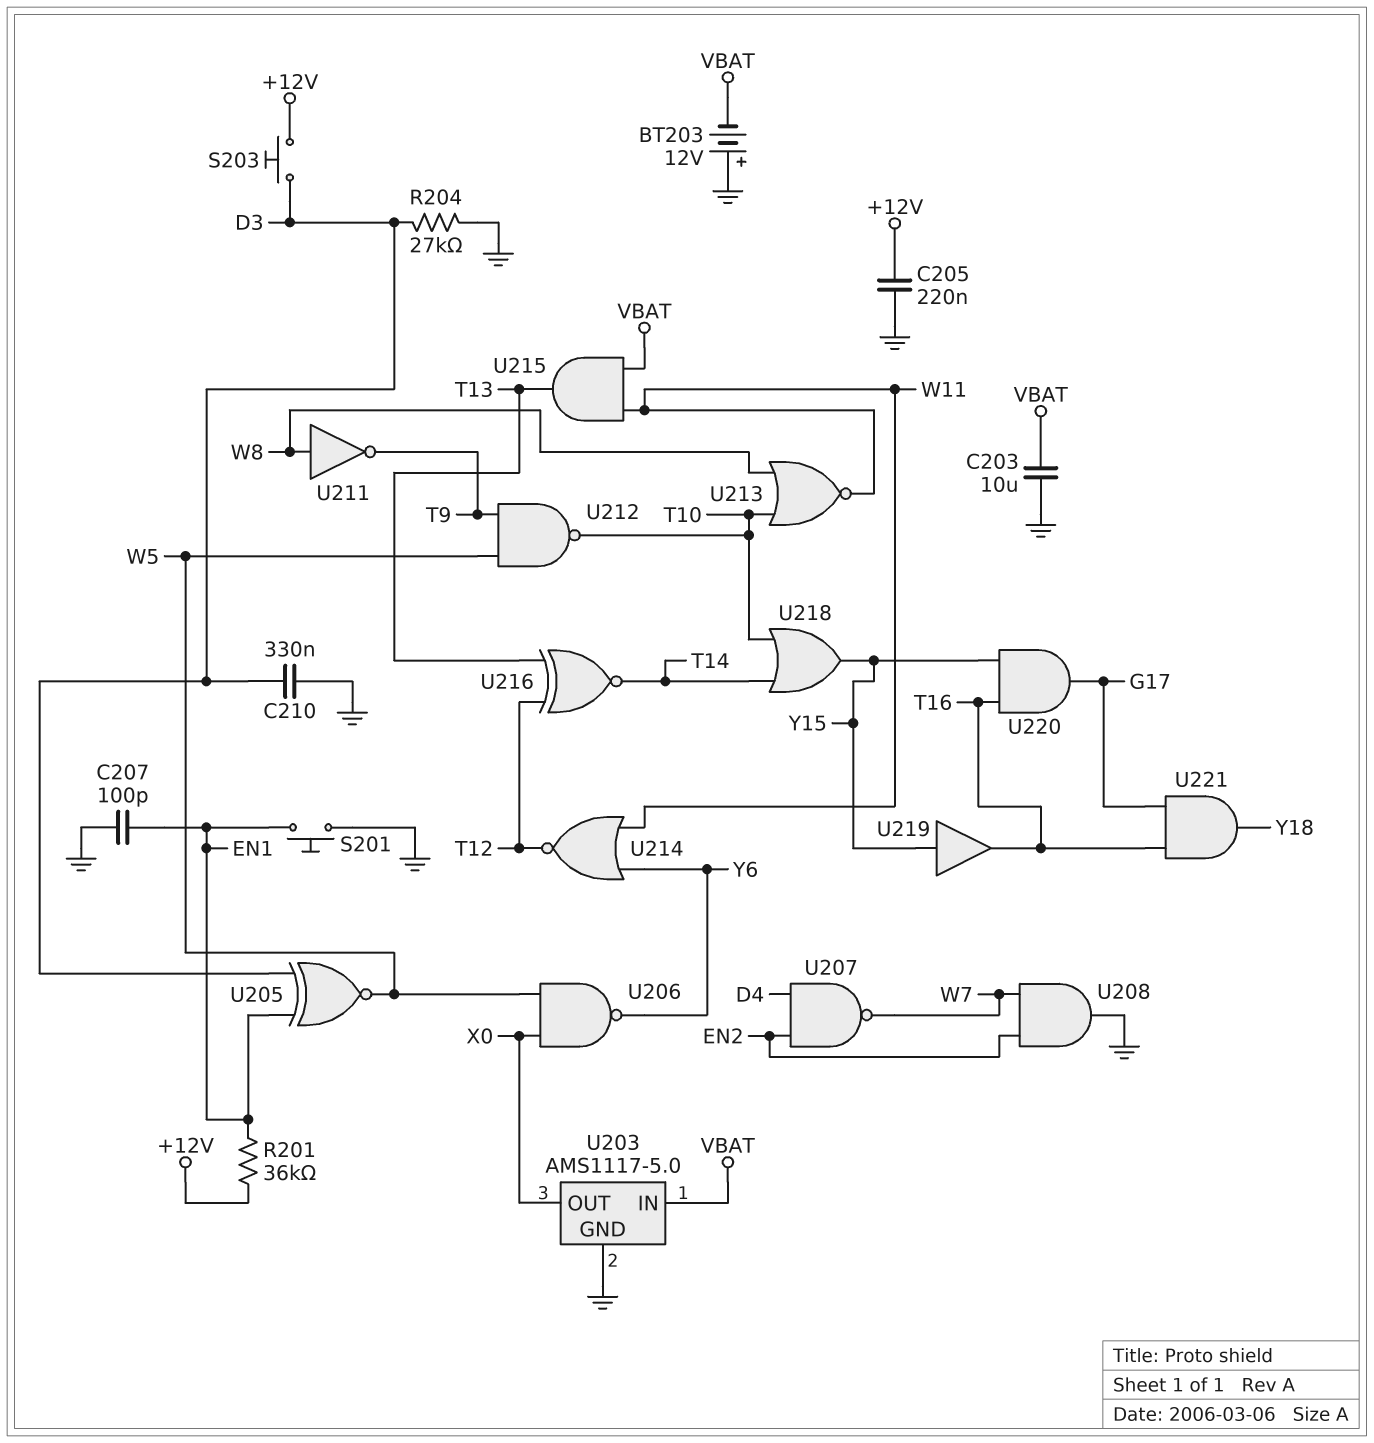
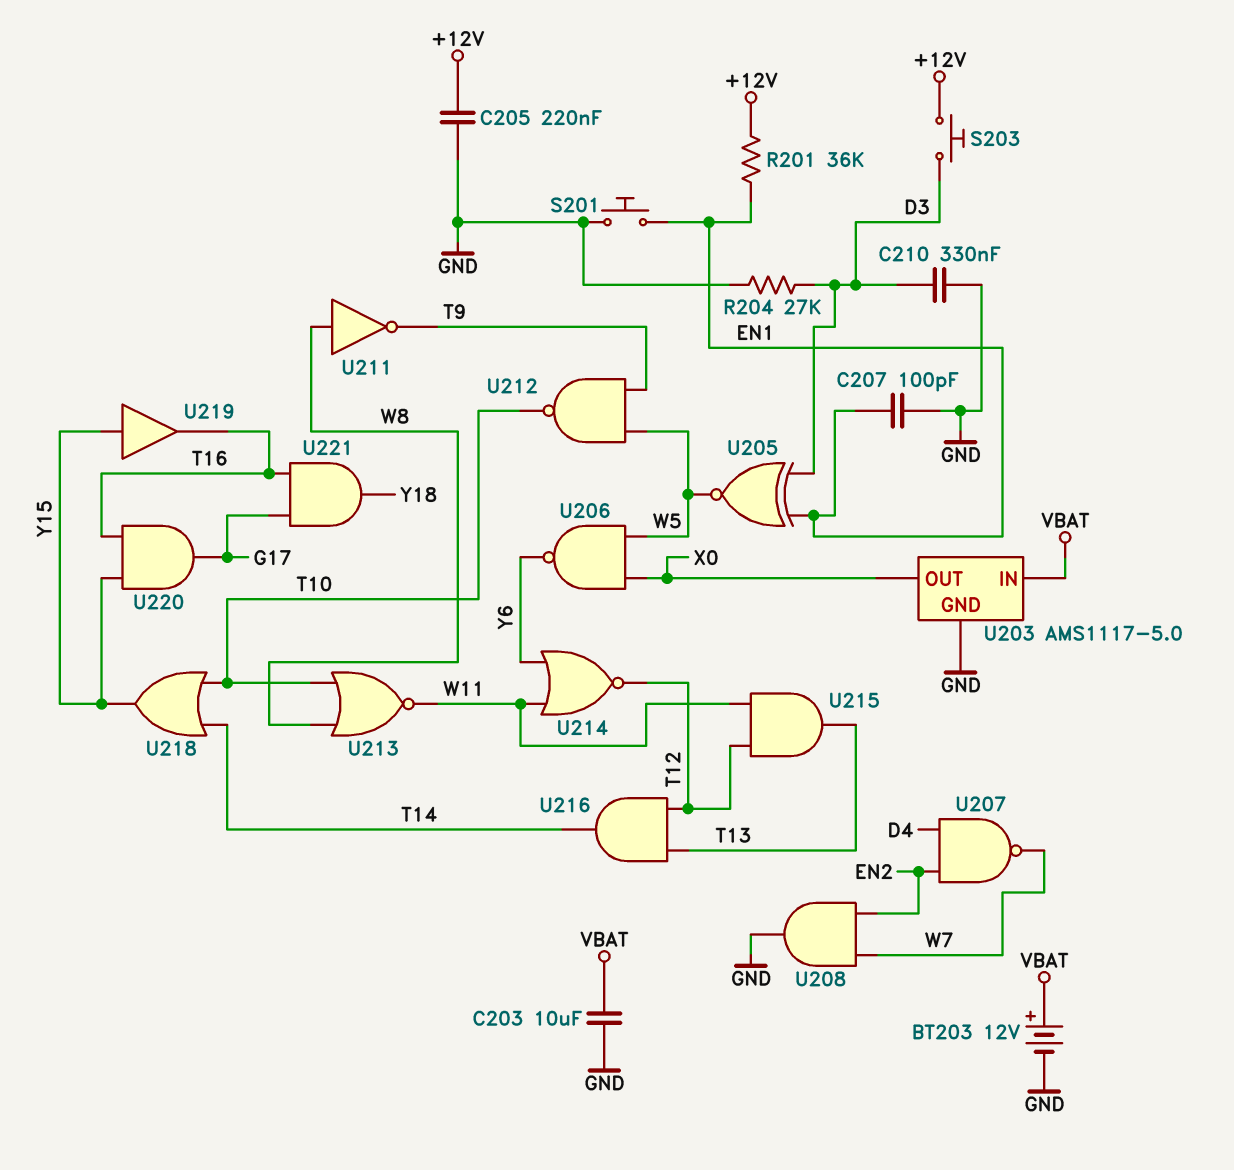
BT203: 12V (plus GND, minus VBAT) -> 12V (plus VBAT, minus GND)
U215: AND (in VBAT, in W11, out T13) -> AND (in T12, in W11, out T13)
U216: XNOR (in T12, in T13, out T14) -> AND (in T12, in T13, out T14)

